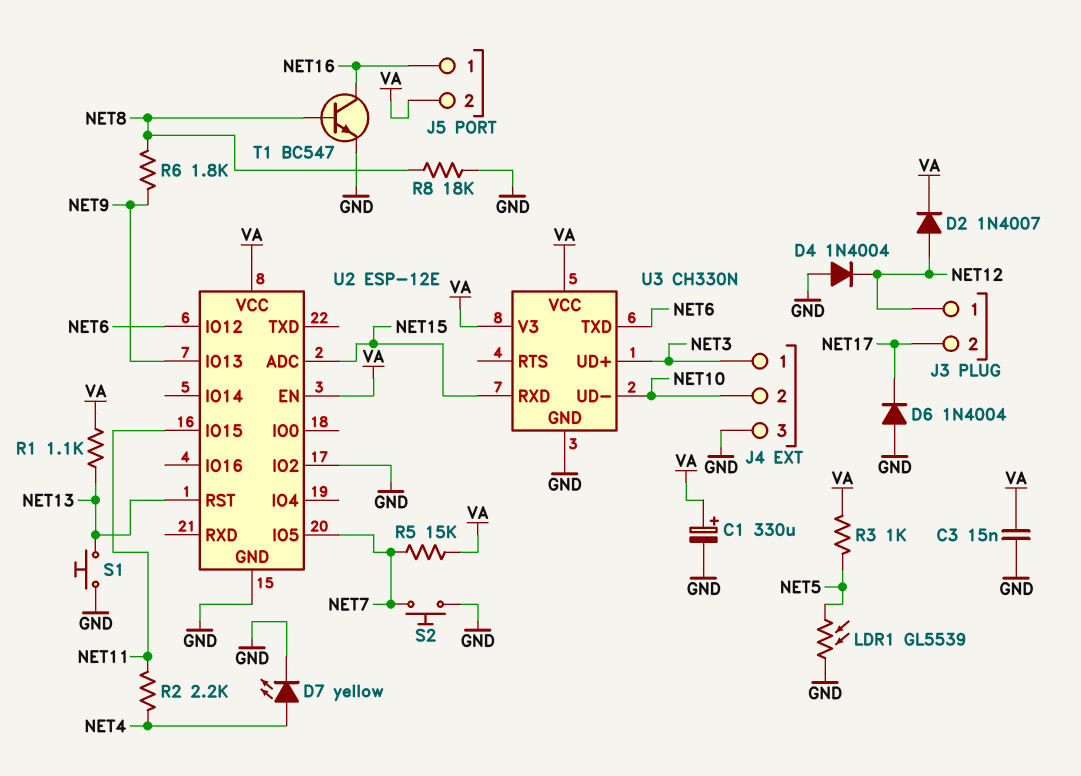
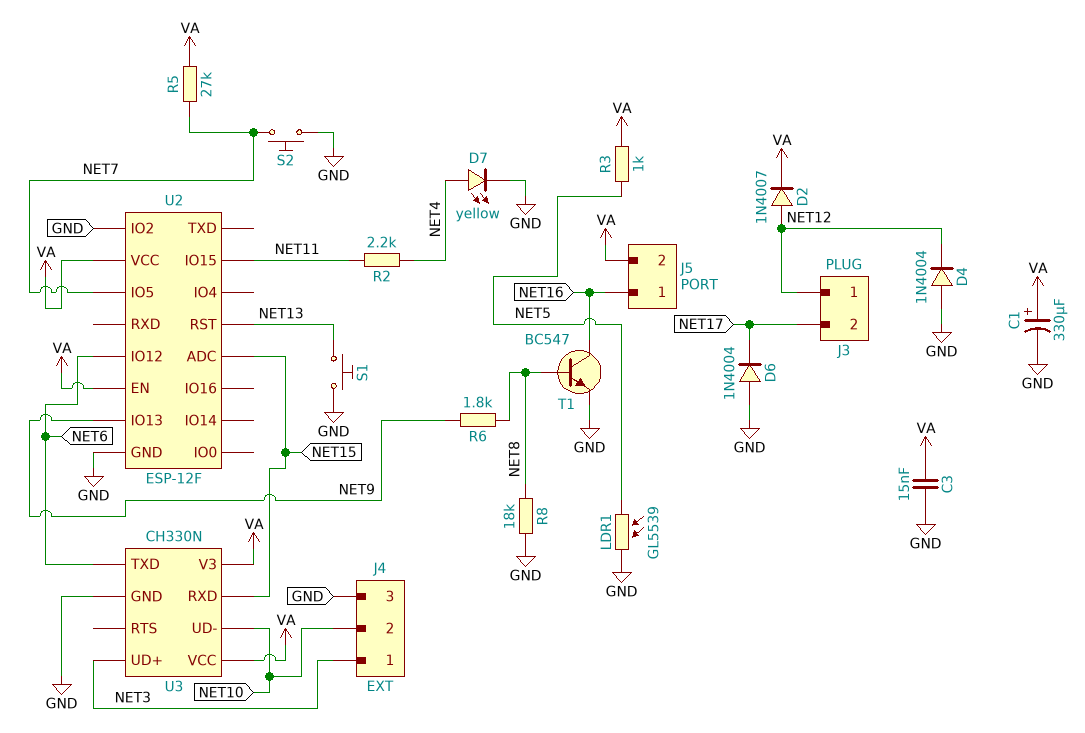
R1: 1.1k (NET13, VA) -> none
R5: 15k (NET7, VA) -> 27k (NET7, VA)
U2: ESP-12E -> ESP-12F

